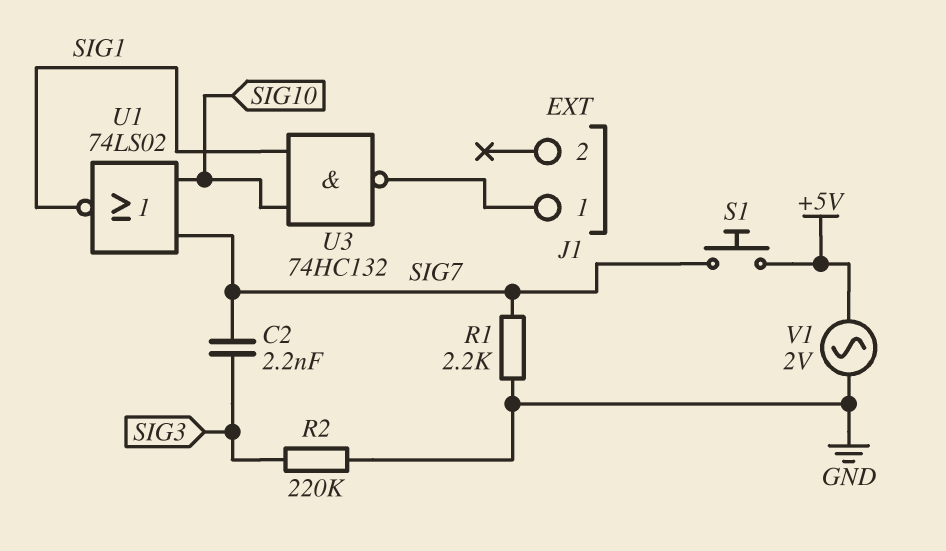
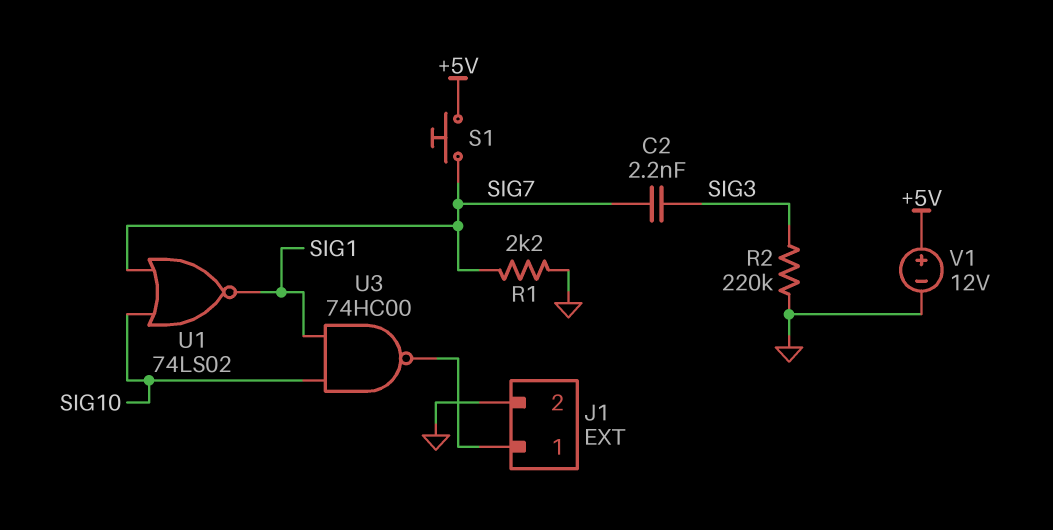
J1 pin 2: none -> GND
U3: NAND 74HC132 (in SIG1, in SIG10, out J1/1) -> NAND 74HC00 (in SIG1, in SIG10, out J1/1)
V1: AC 2V (+5V, GND) -> 12V (plus +5V, minus GND)

